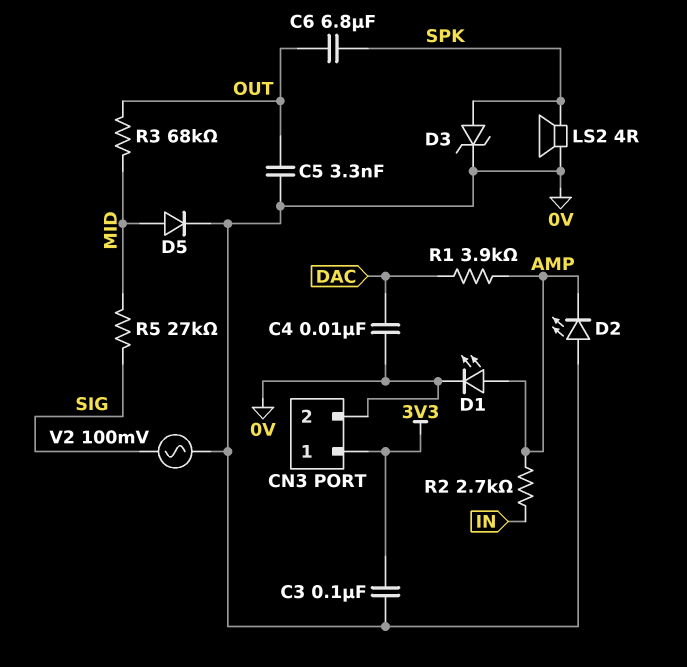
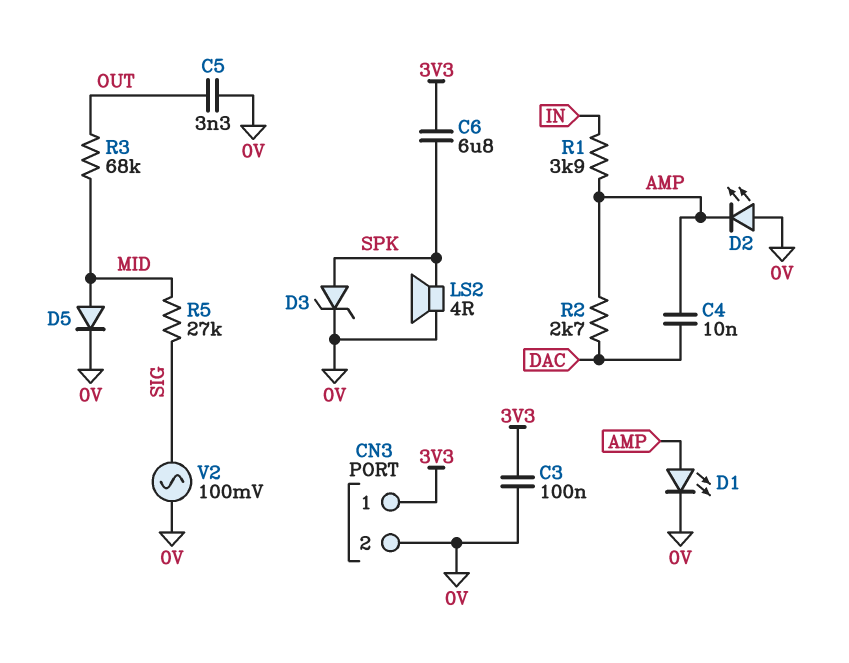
C4: 10nF (0V, DAC) -> 10nF (AMP, DAC)
C6: 6.8uF (OUT, SPK) -> 6.8uF (3V3, SPK)
R1: 3.9k (AMP, DAC) -> 3.9k (AMP, IN)
R2: 2.7k (AMP, IN) -> 2.7k (AMP, DAC)

